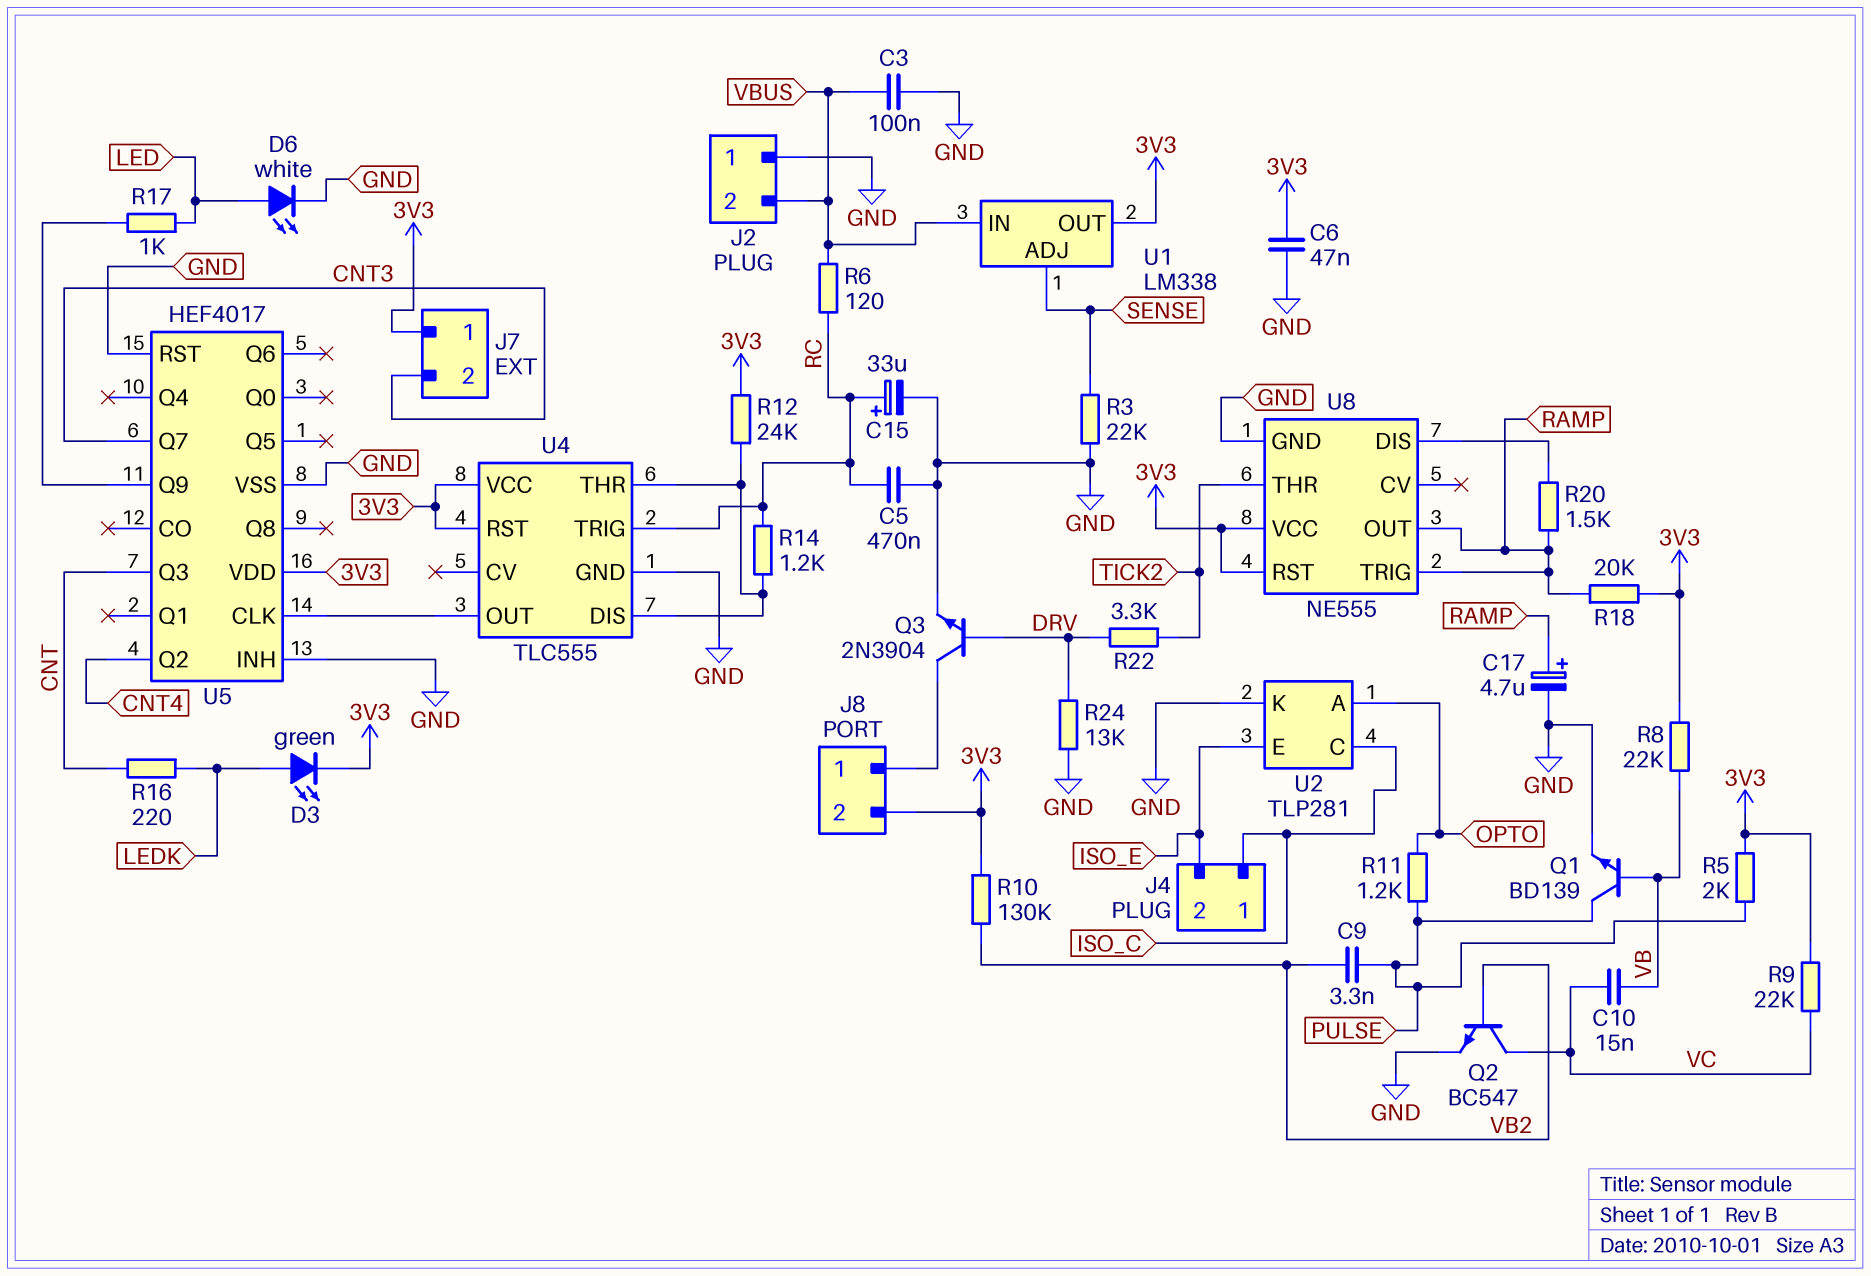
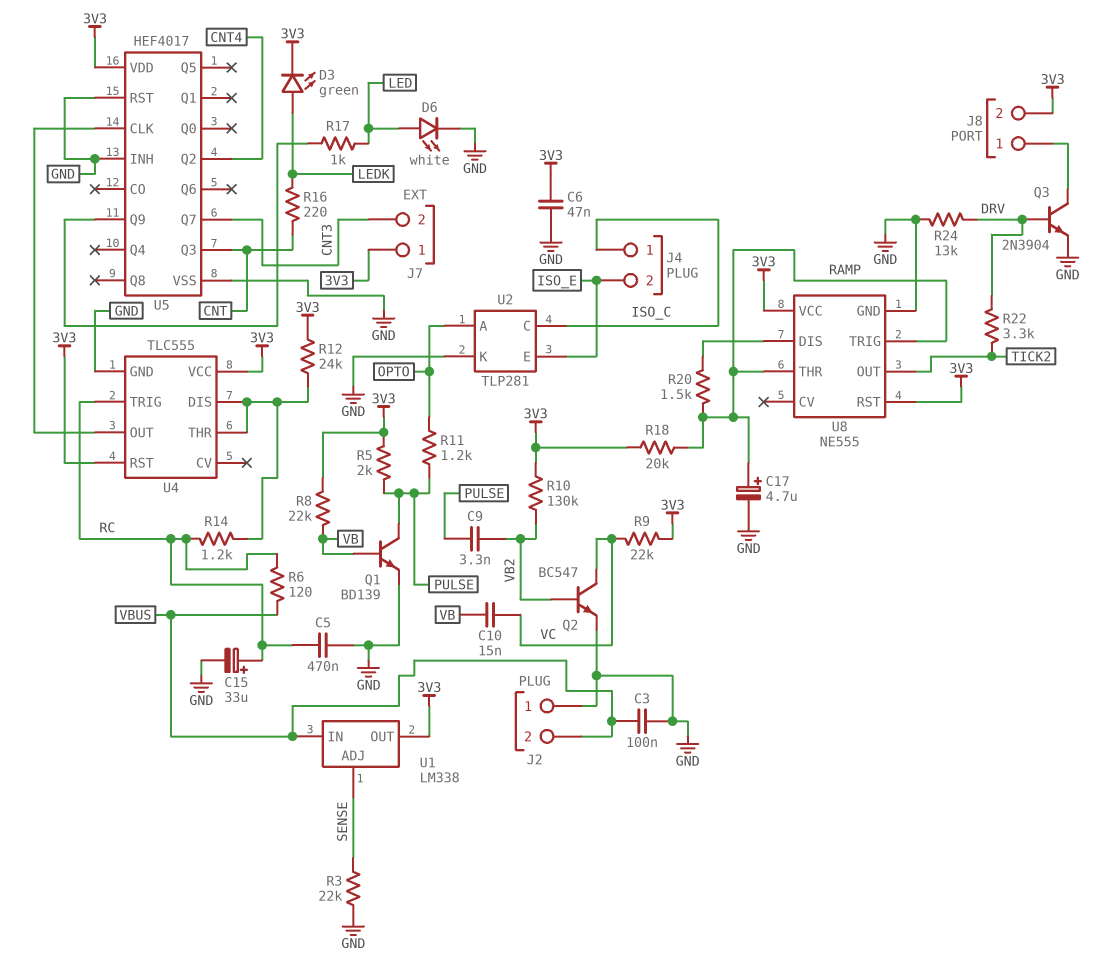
U8 pin OUT: RAMP -> TICK2
U8 pin THR: TICK2 -> RAMP

